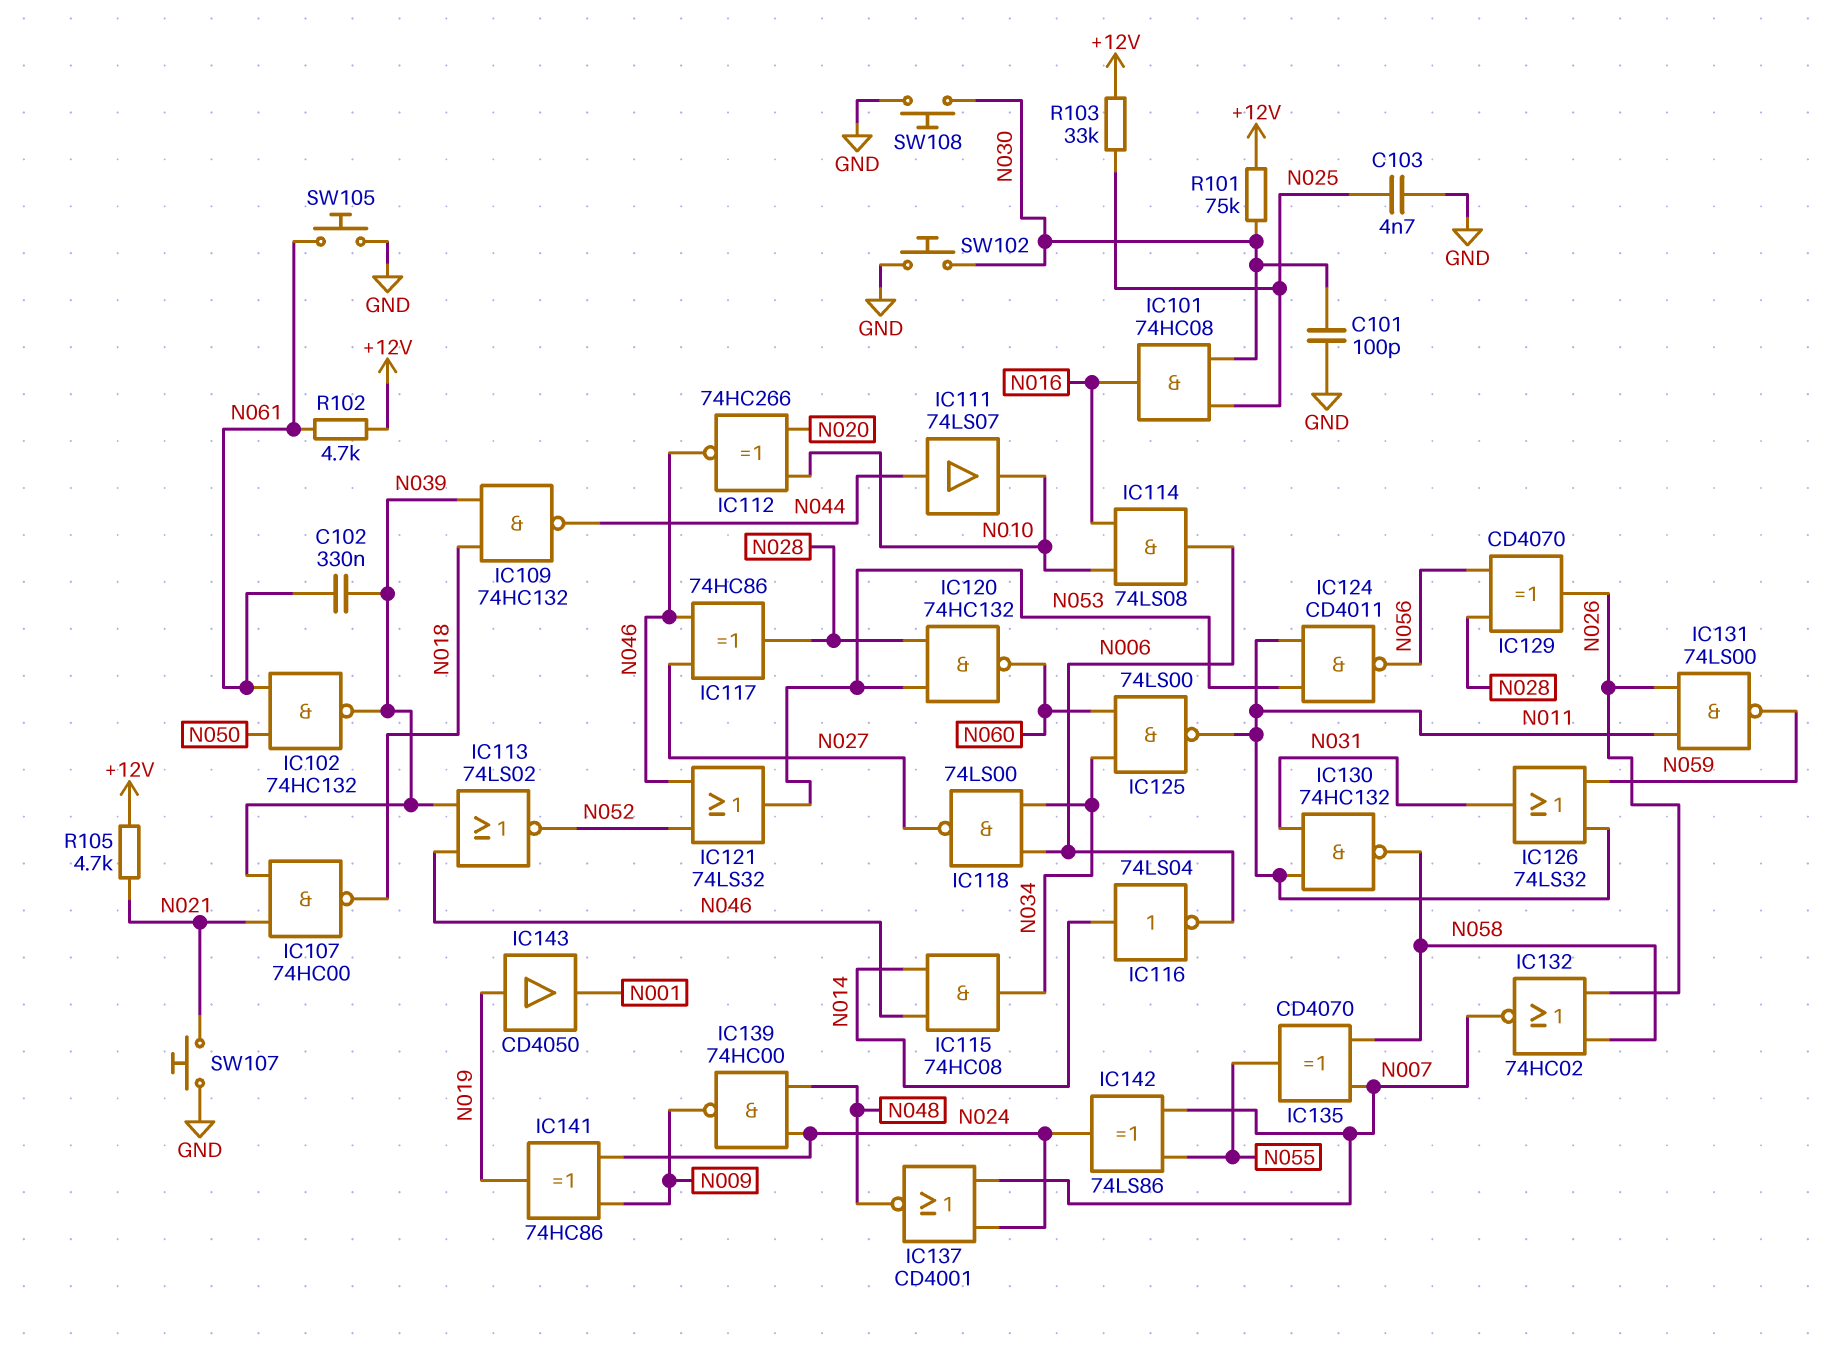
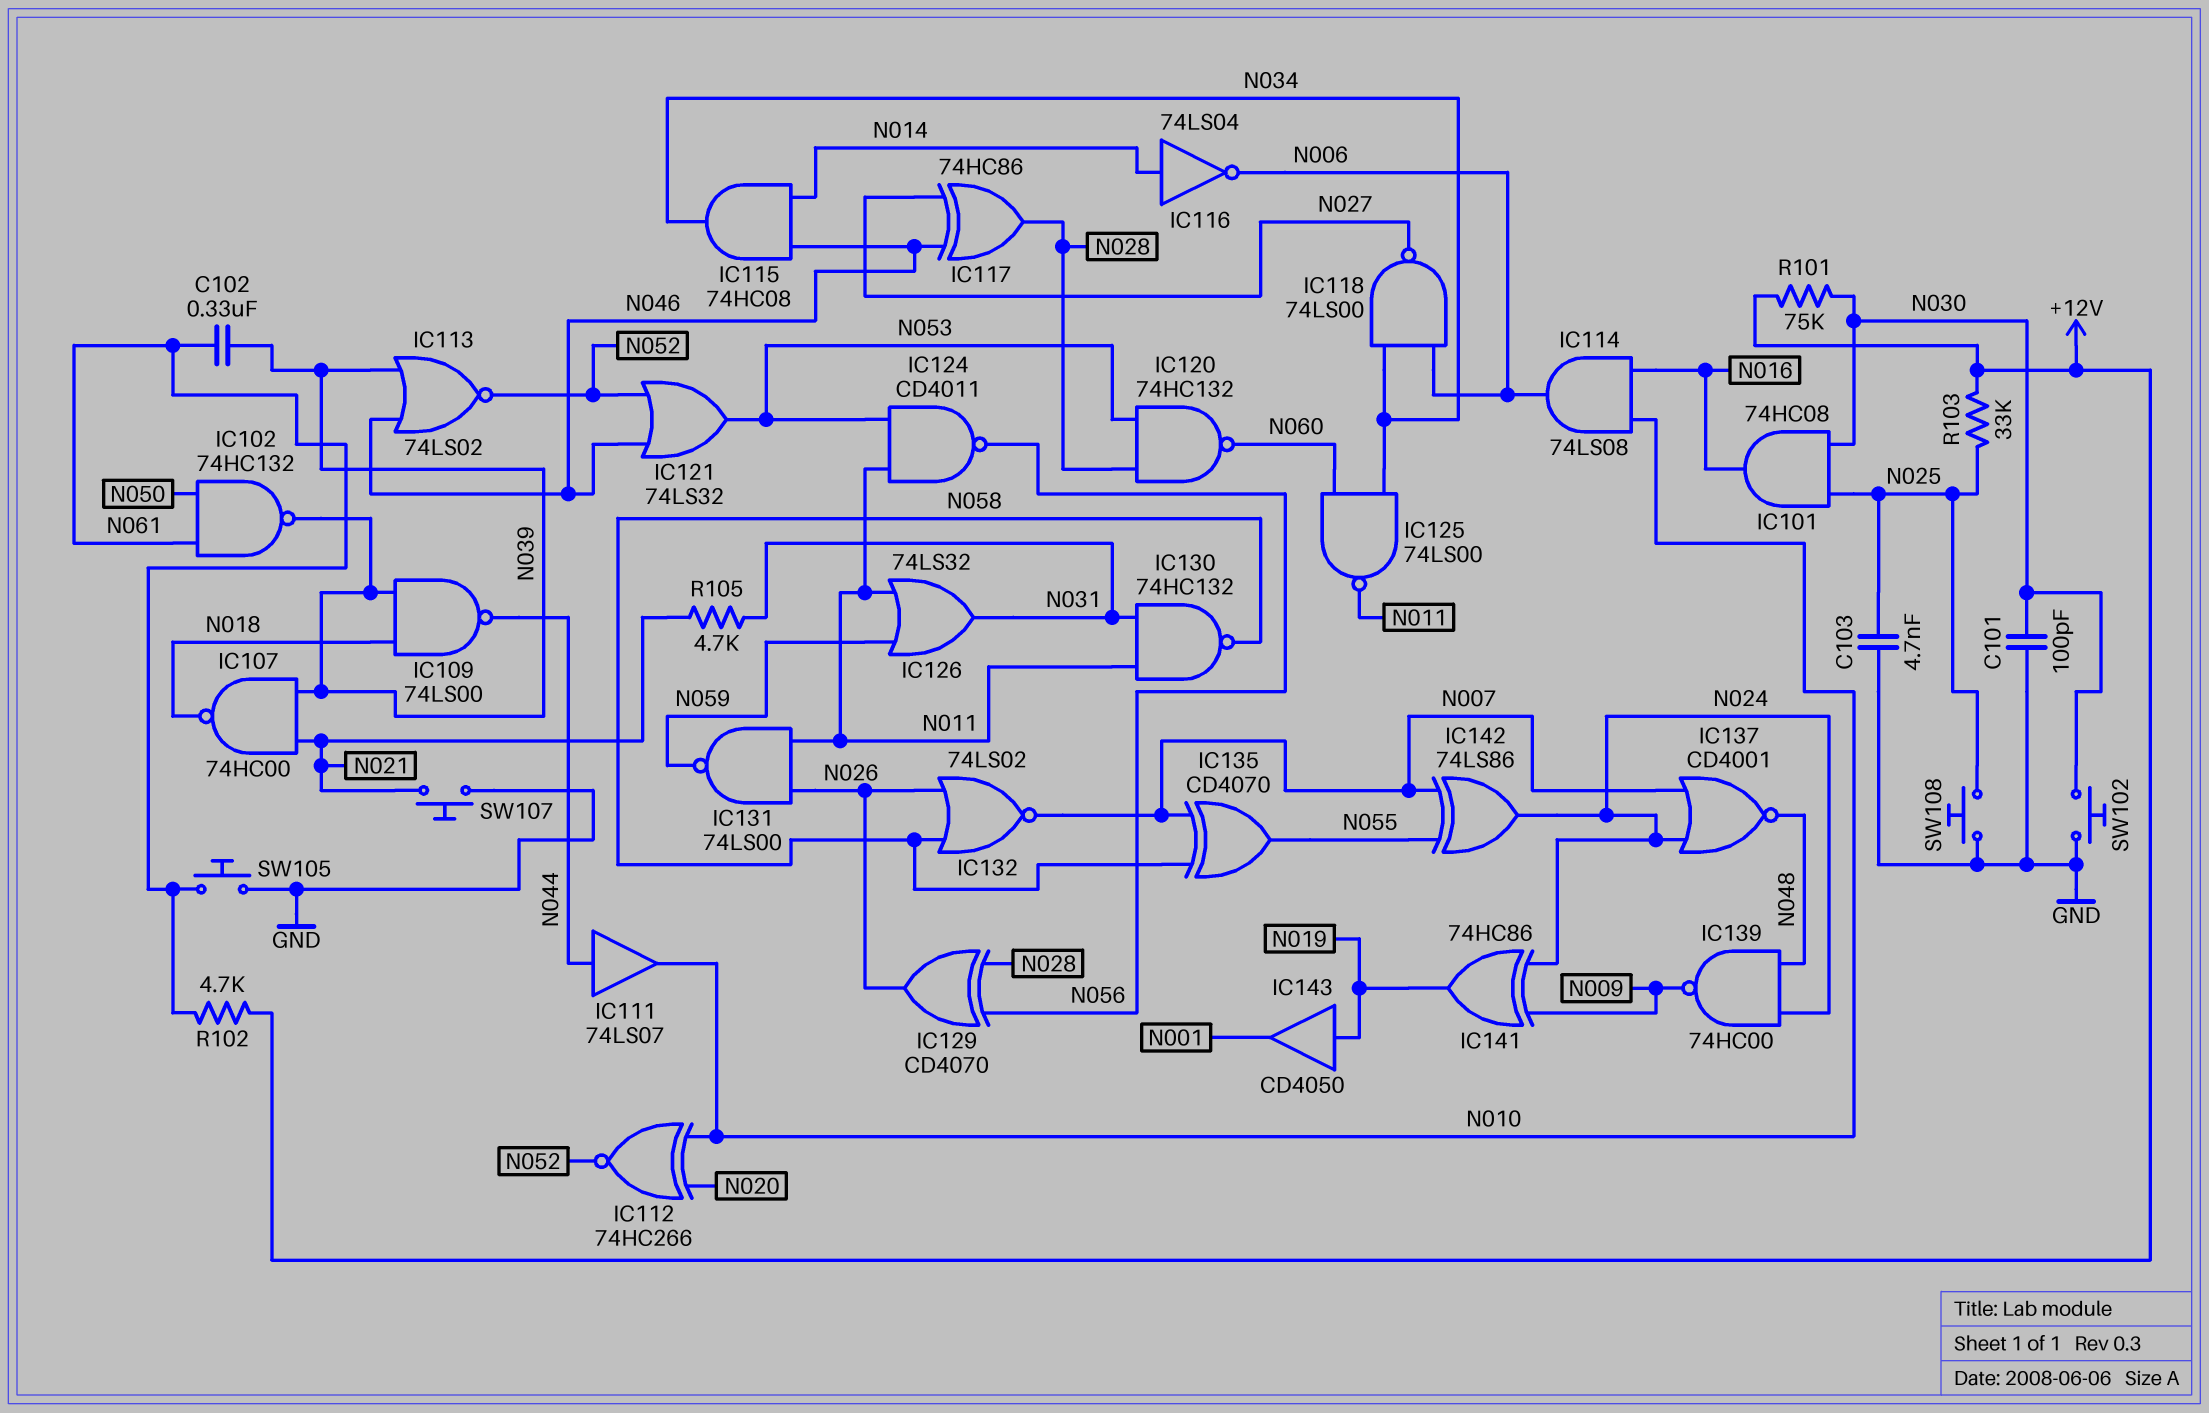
IC109: NAND 74HC132 (in N018, in N039, out N044) -> NAND 74LS00 (in N018, in N039, out N044)
IC112: XNOR 74HC266 (in N010, in N020, out N046) -> XNOR 74HC266 (in N010, in N020, out N052)
IC132: NOR 74HC02 (in N026, in N058, out N007) -> NOR 74LS02 (in N026, in N058, out N007)
R105: 4.7k (+12V, N021) -> 4.7k (N021, N031)
SW108: button (GND, N030) -> button (GND, N025)

